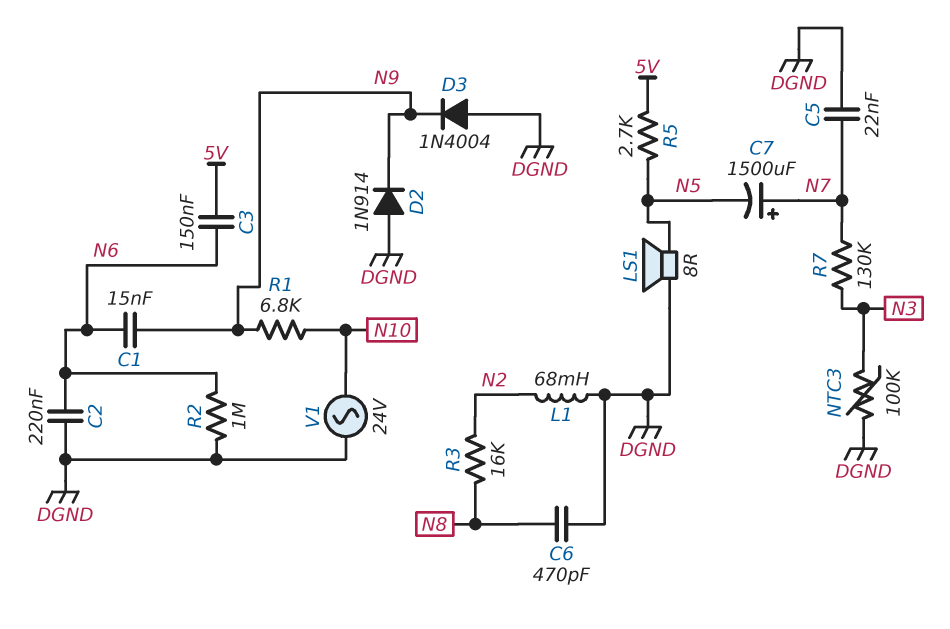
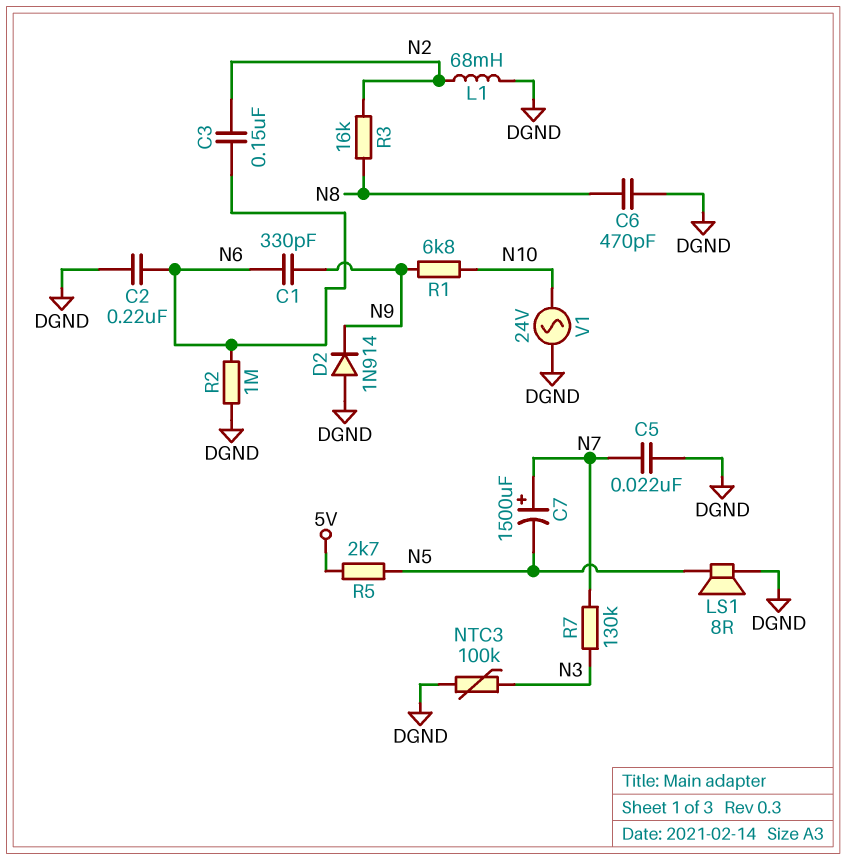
C1: 15nF (N6, N9) -> 330pF (N6, N9)
C3: 150nF (5V, N6) -> 150nF (N2, N6)
D3: diode 1N4004 (A DGND, K N9) -> none

